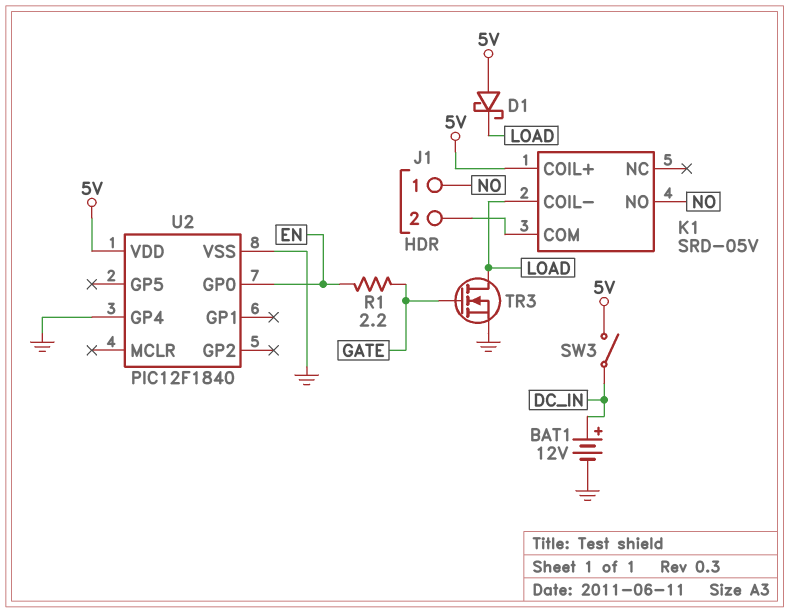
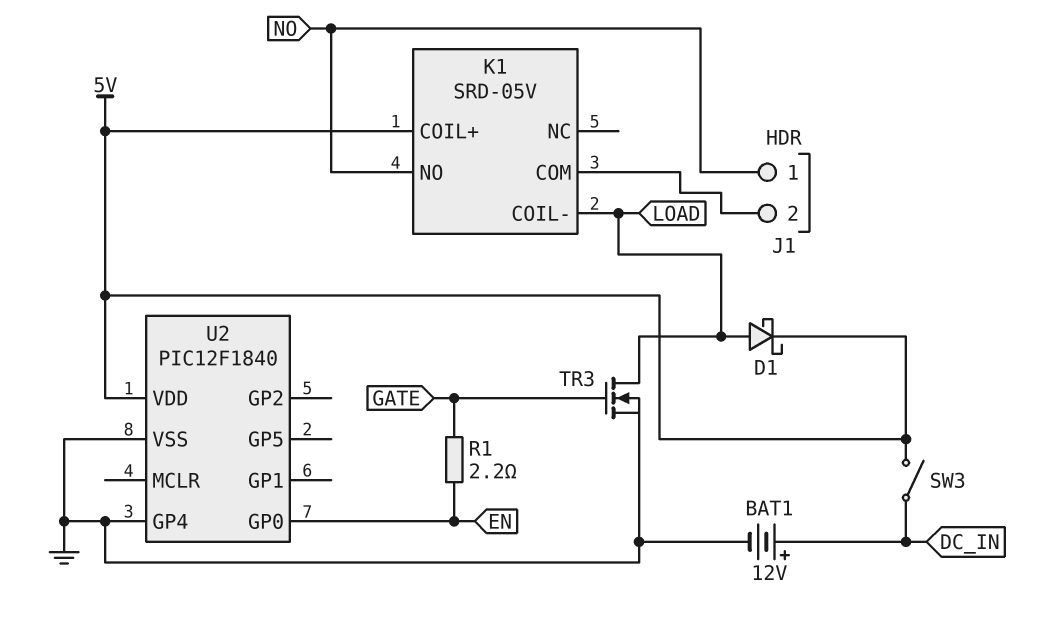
D1: schottky (A 5V, K LOAD) -> schottky (A LOAD, K 5V)

